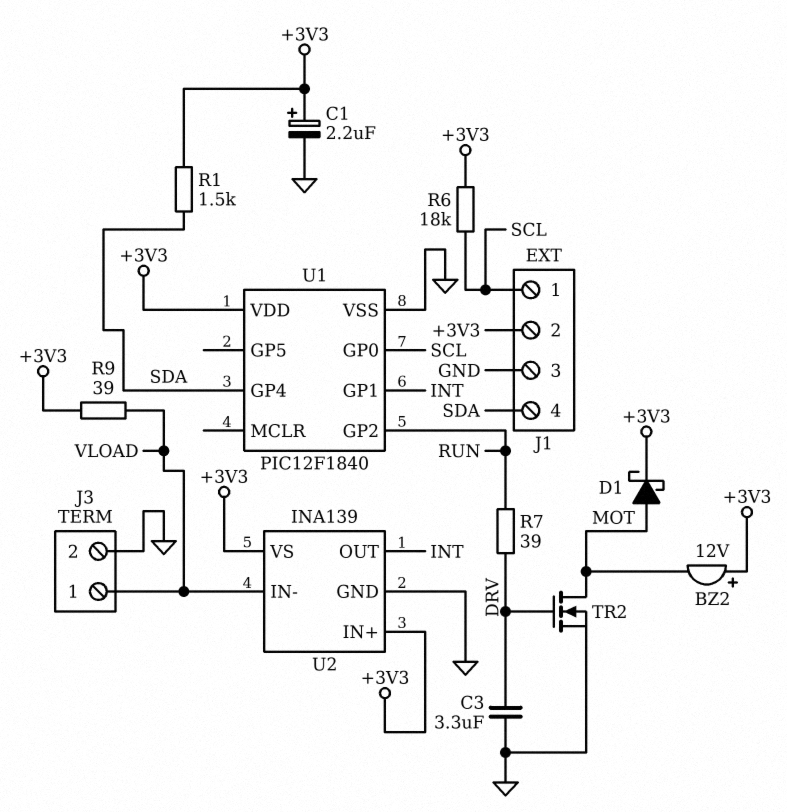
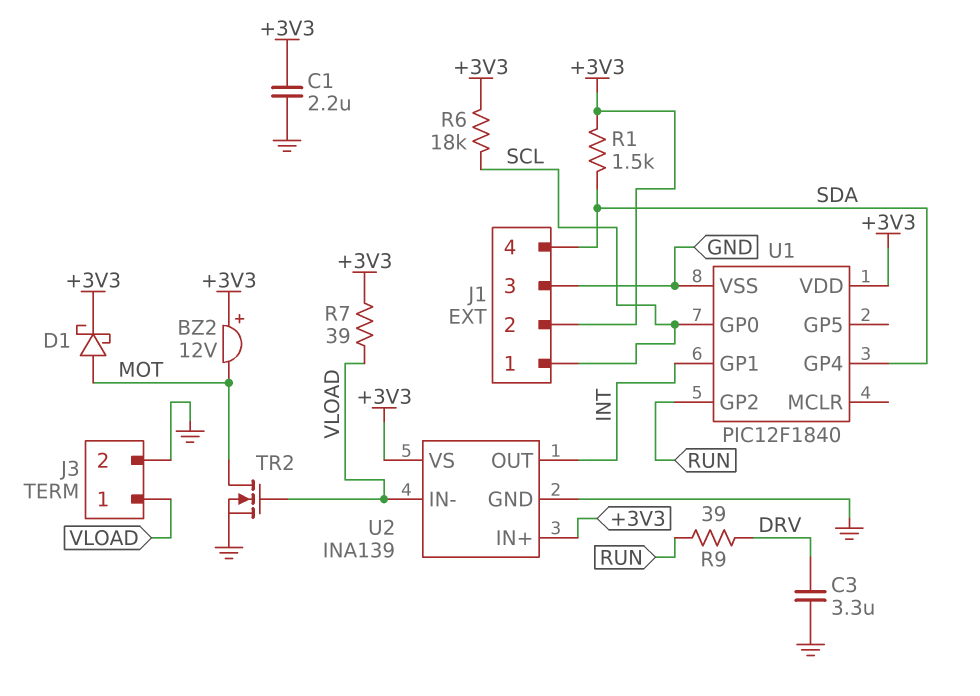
C1: 2.2uF (plus +3V3, minus GND) -> 2.2uF (+3V3, GND)
R7: 39 (DRV, RUN) -> 39 (+3V3, VLOAD)
R9: 39 (+3V3, VLOAD) -> 39 (DRV, RUN)
TR2: NMOS (G DRV, D MOT, S GND) -> NMOS (G VLOAD, D MOT, S GND)

